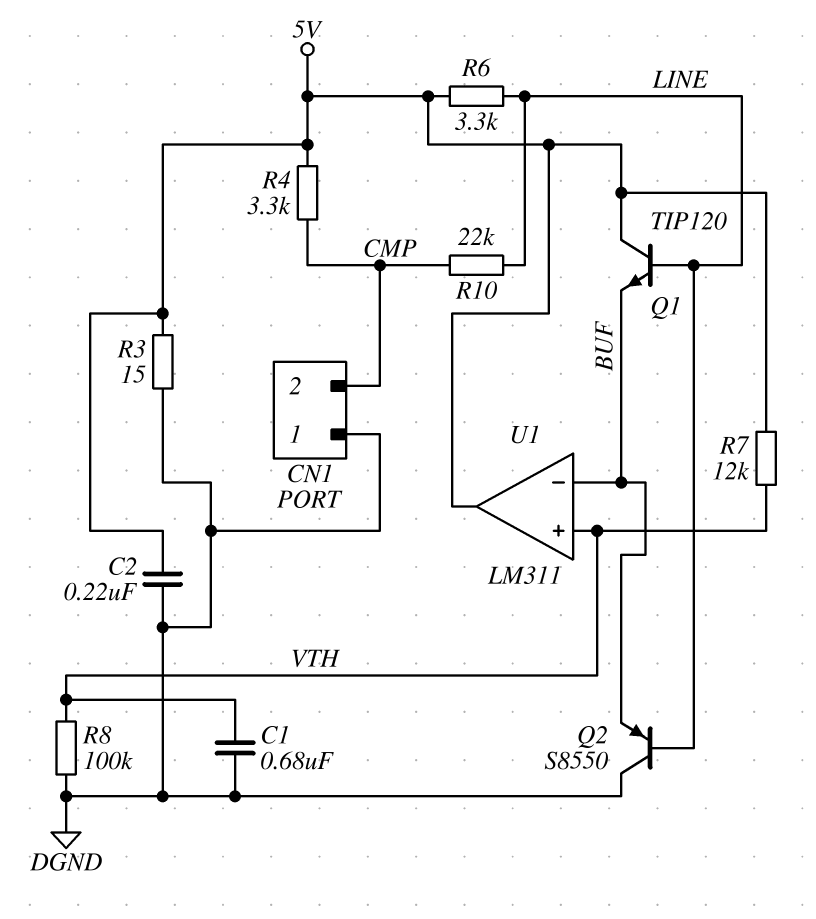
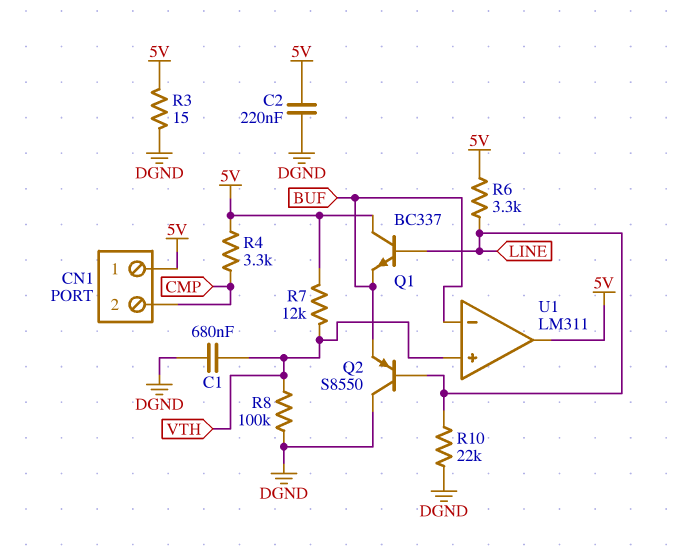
CN1 pin 1: DGND -> 5V
Q1: NPN TIP120 (B LINE, C 5V, E BUF) -> NPN BC337 (B LINE, C 5V, E BUF)
R10: 22k (CMP, LINE) -> 22k (DGND, LINE)

